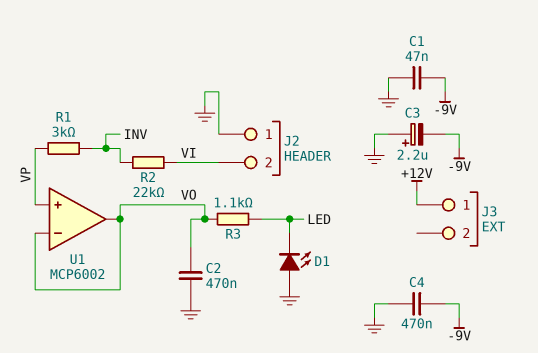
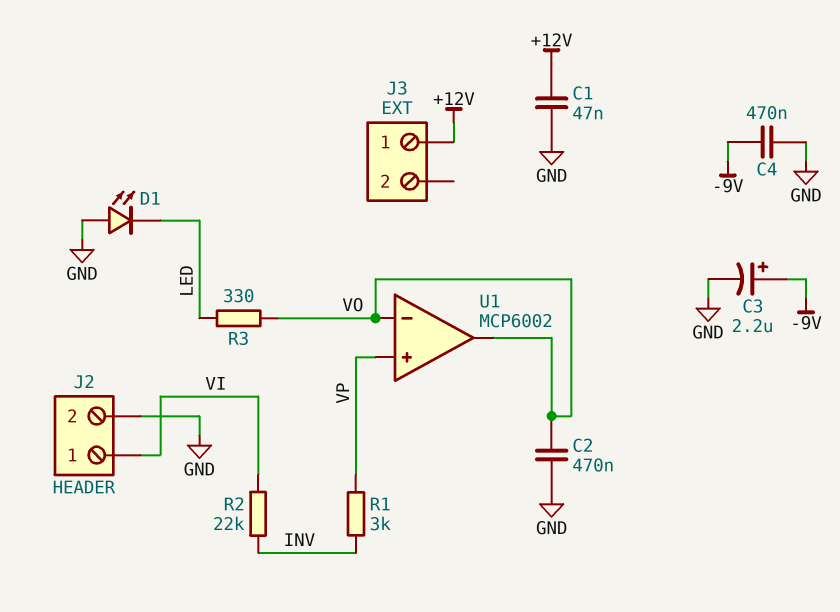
C1: 47nF (-9V, GND) -> 47nF (+12V, GND)
C3: 2.2uF (plus GND, minus -9V) -> 2.2uF (plus -9V, minus GND)
J2 pin 1: GND -> VI
J2 pin 2: VI -> GND
R3: 1.1k (LED, VO) -> 330 (LED, VO)

